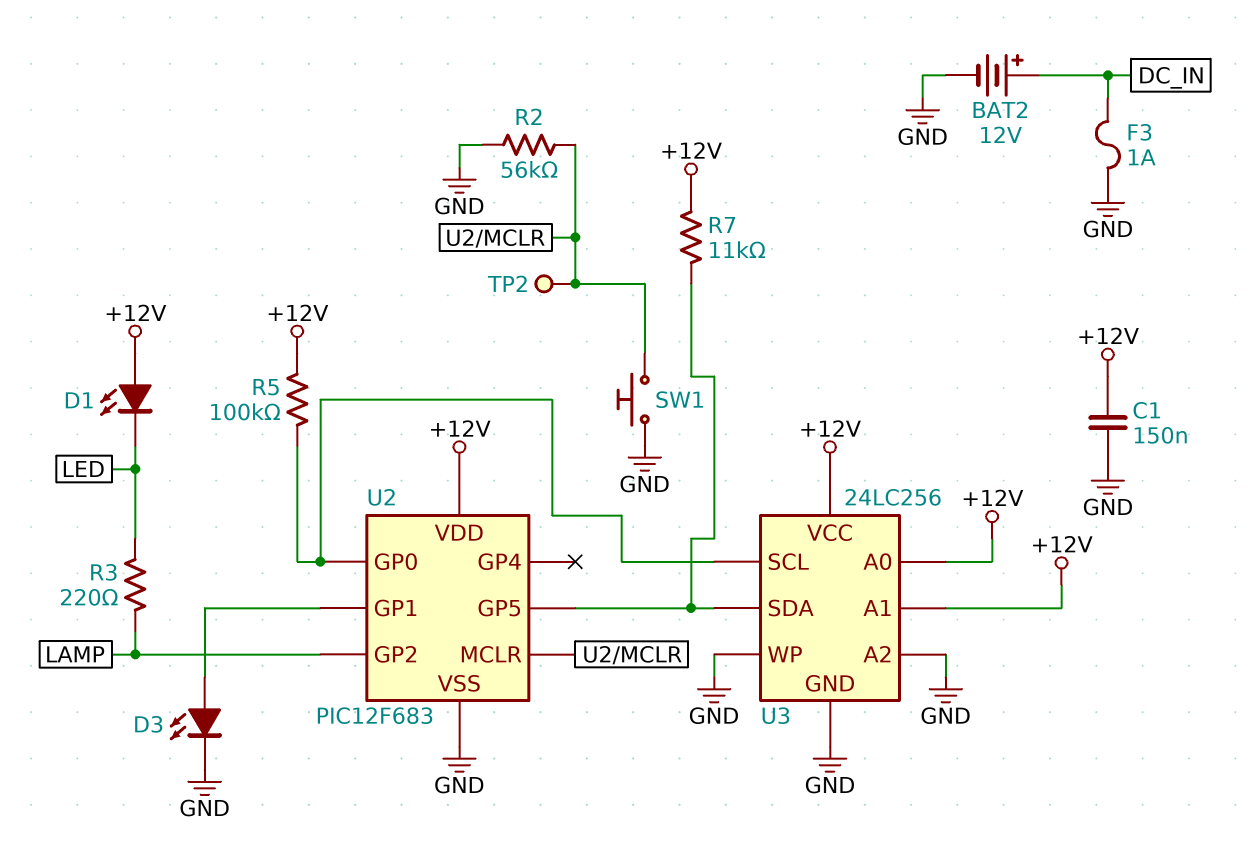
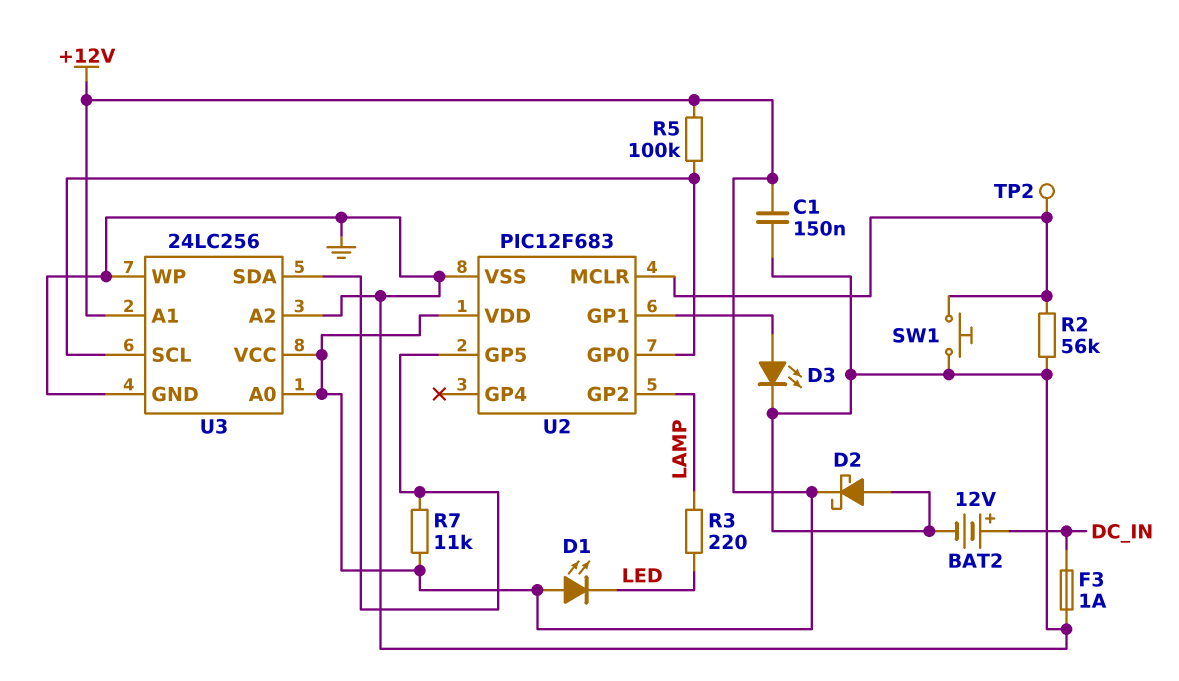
D2: none -> schottky (A GND, K +12V)

